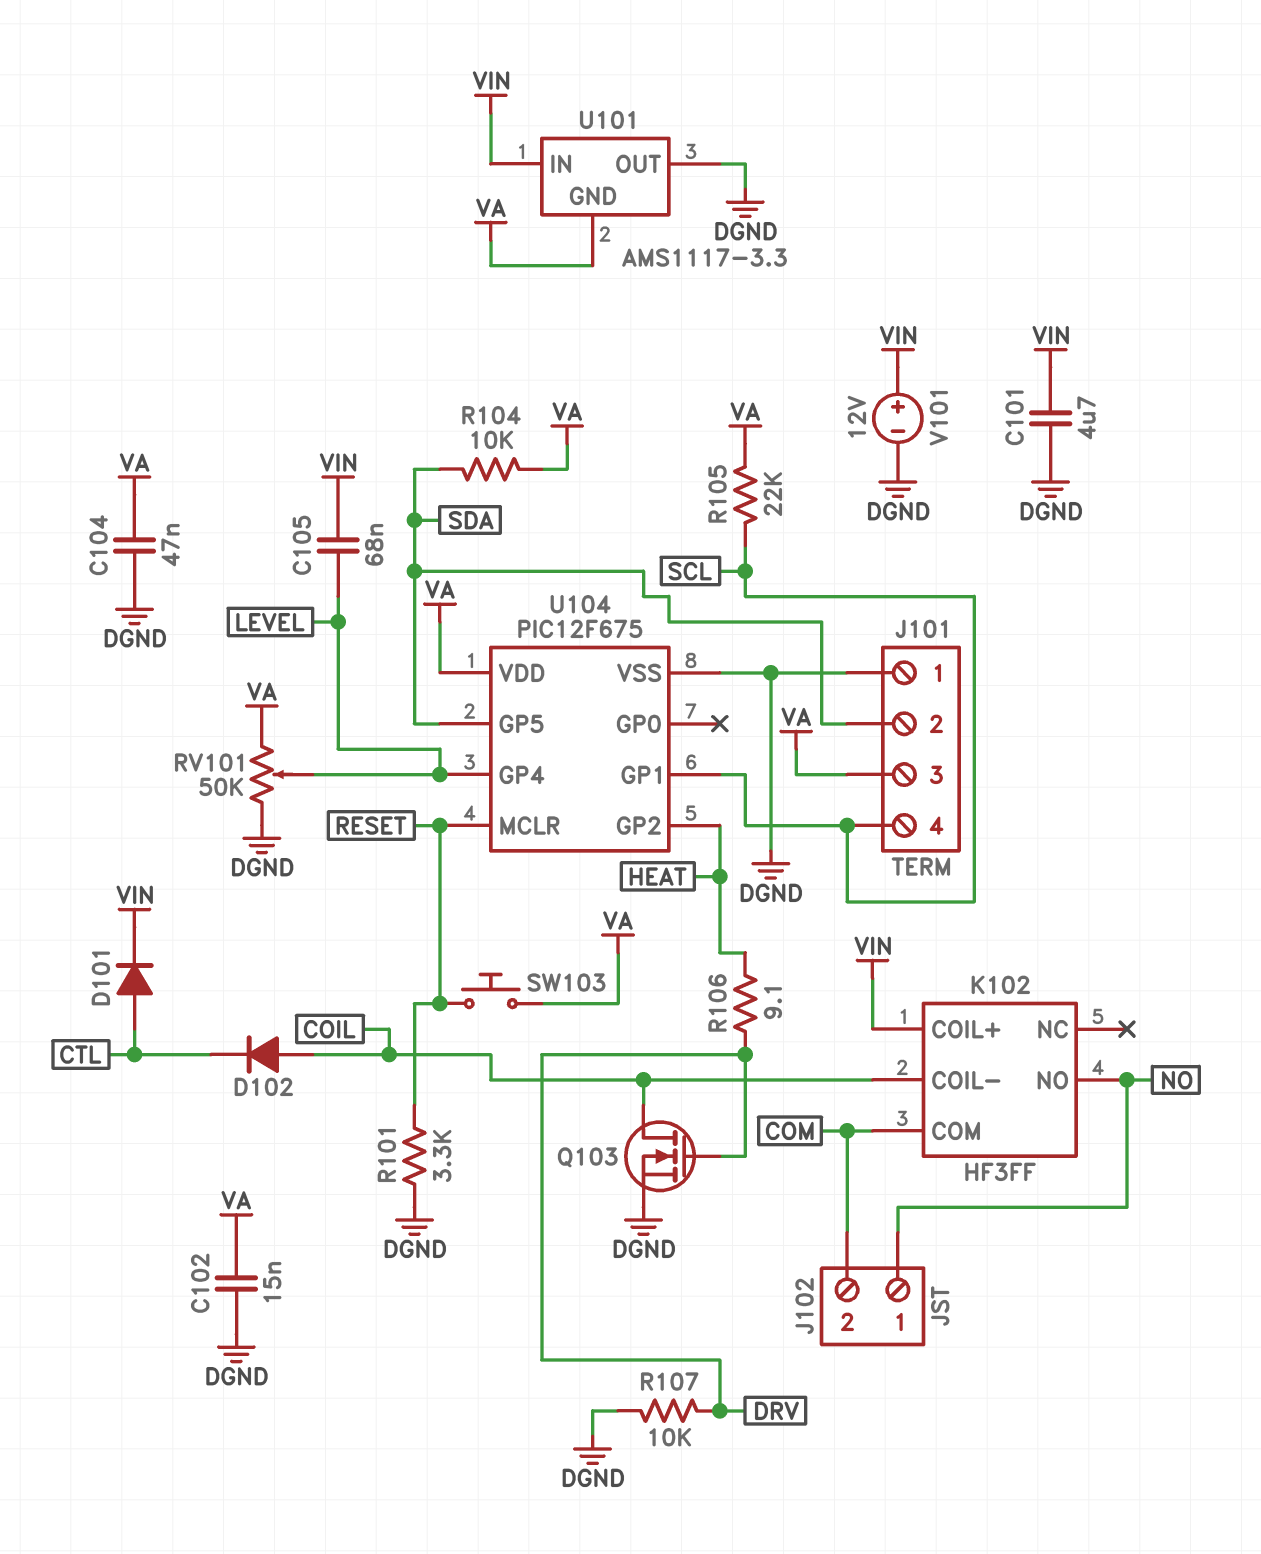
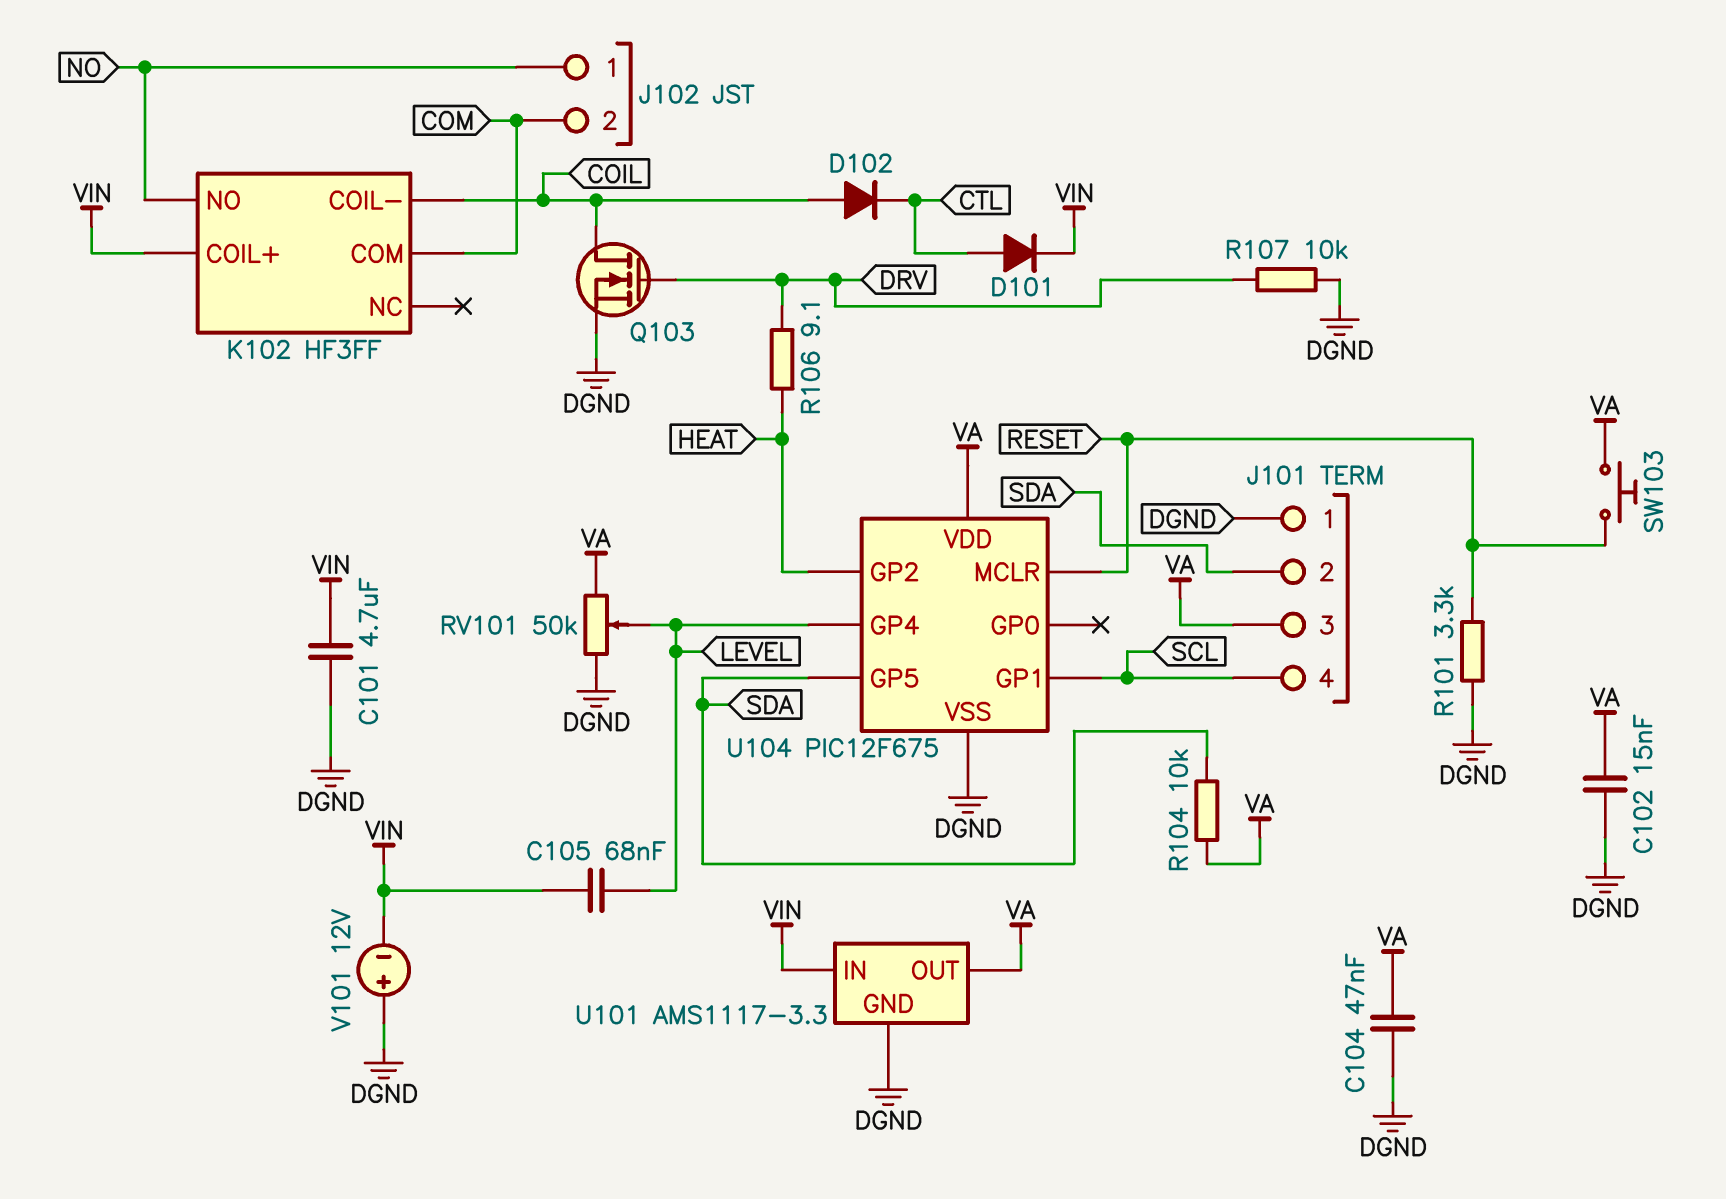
R105: 22k (SCL, VA) -> none
U101 pin GND: VA -> DGND
U101 pin OUT: DGND -> VA
V101: 12V (plus VIN, minus DGND) -> 12V (plus DGND, minus VIN)

